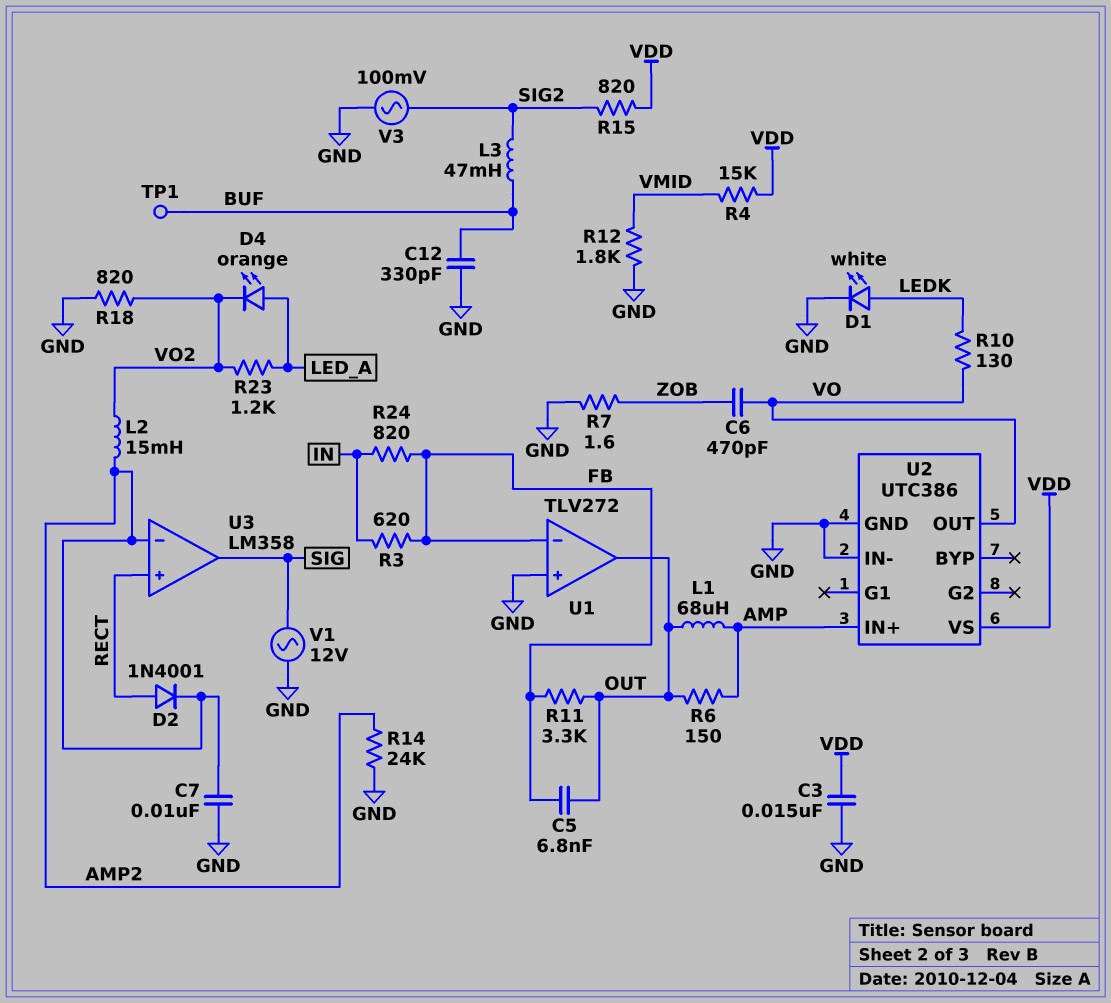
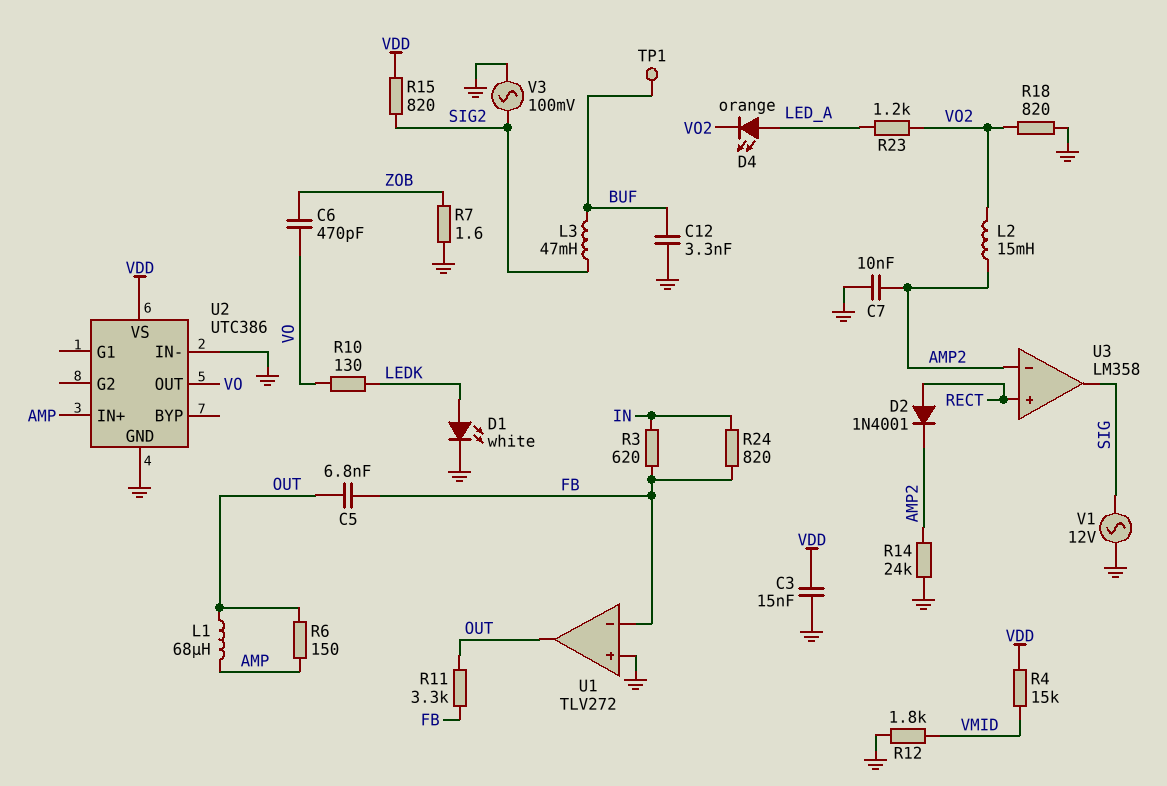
C12: 330pF (BUF, GND) -> 3.3nF (BUF, GND)

